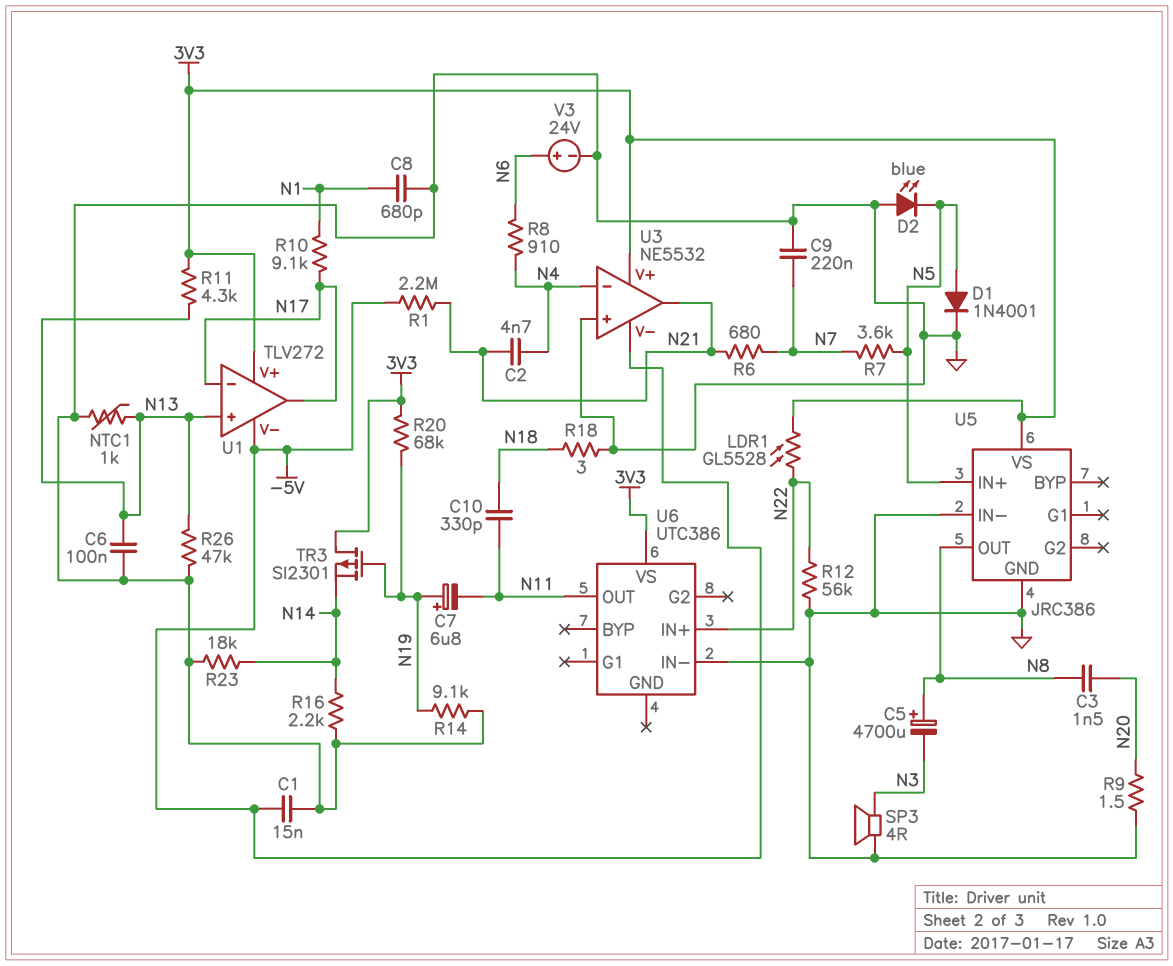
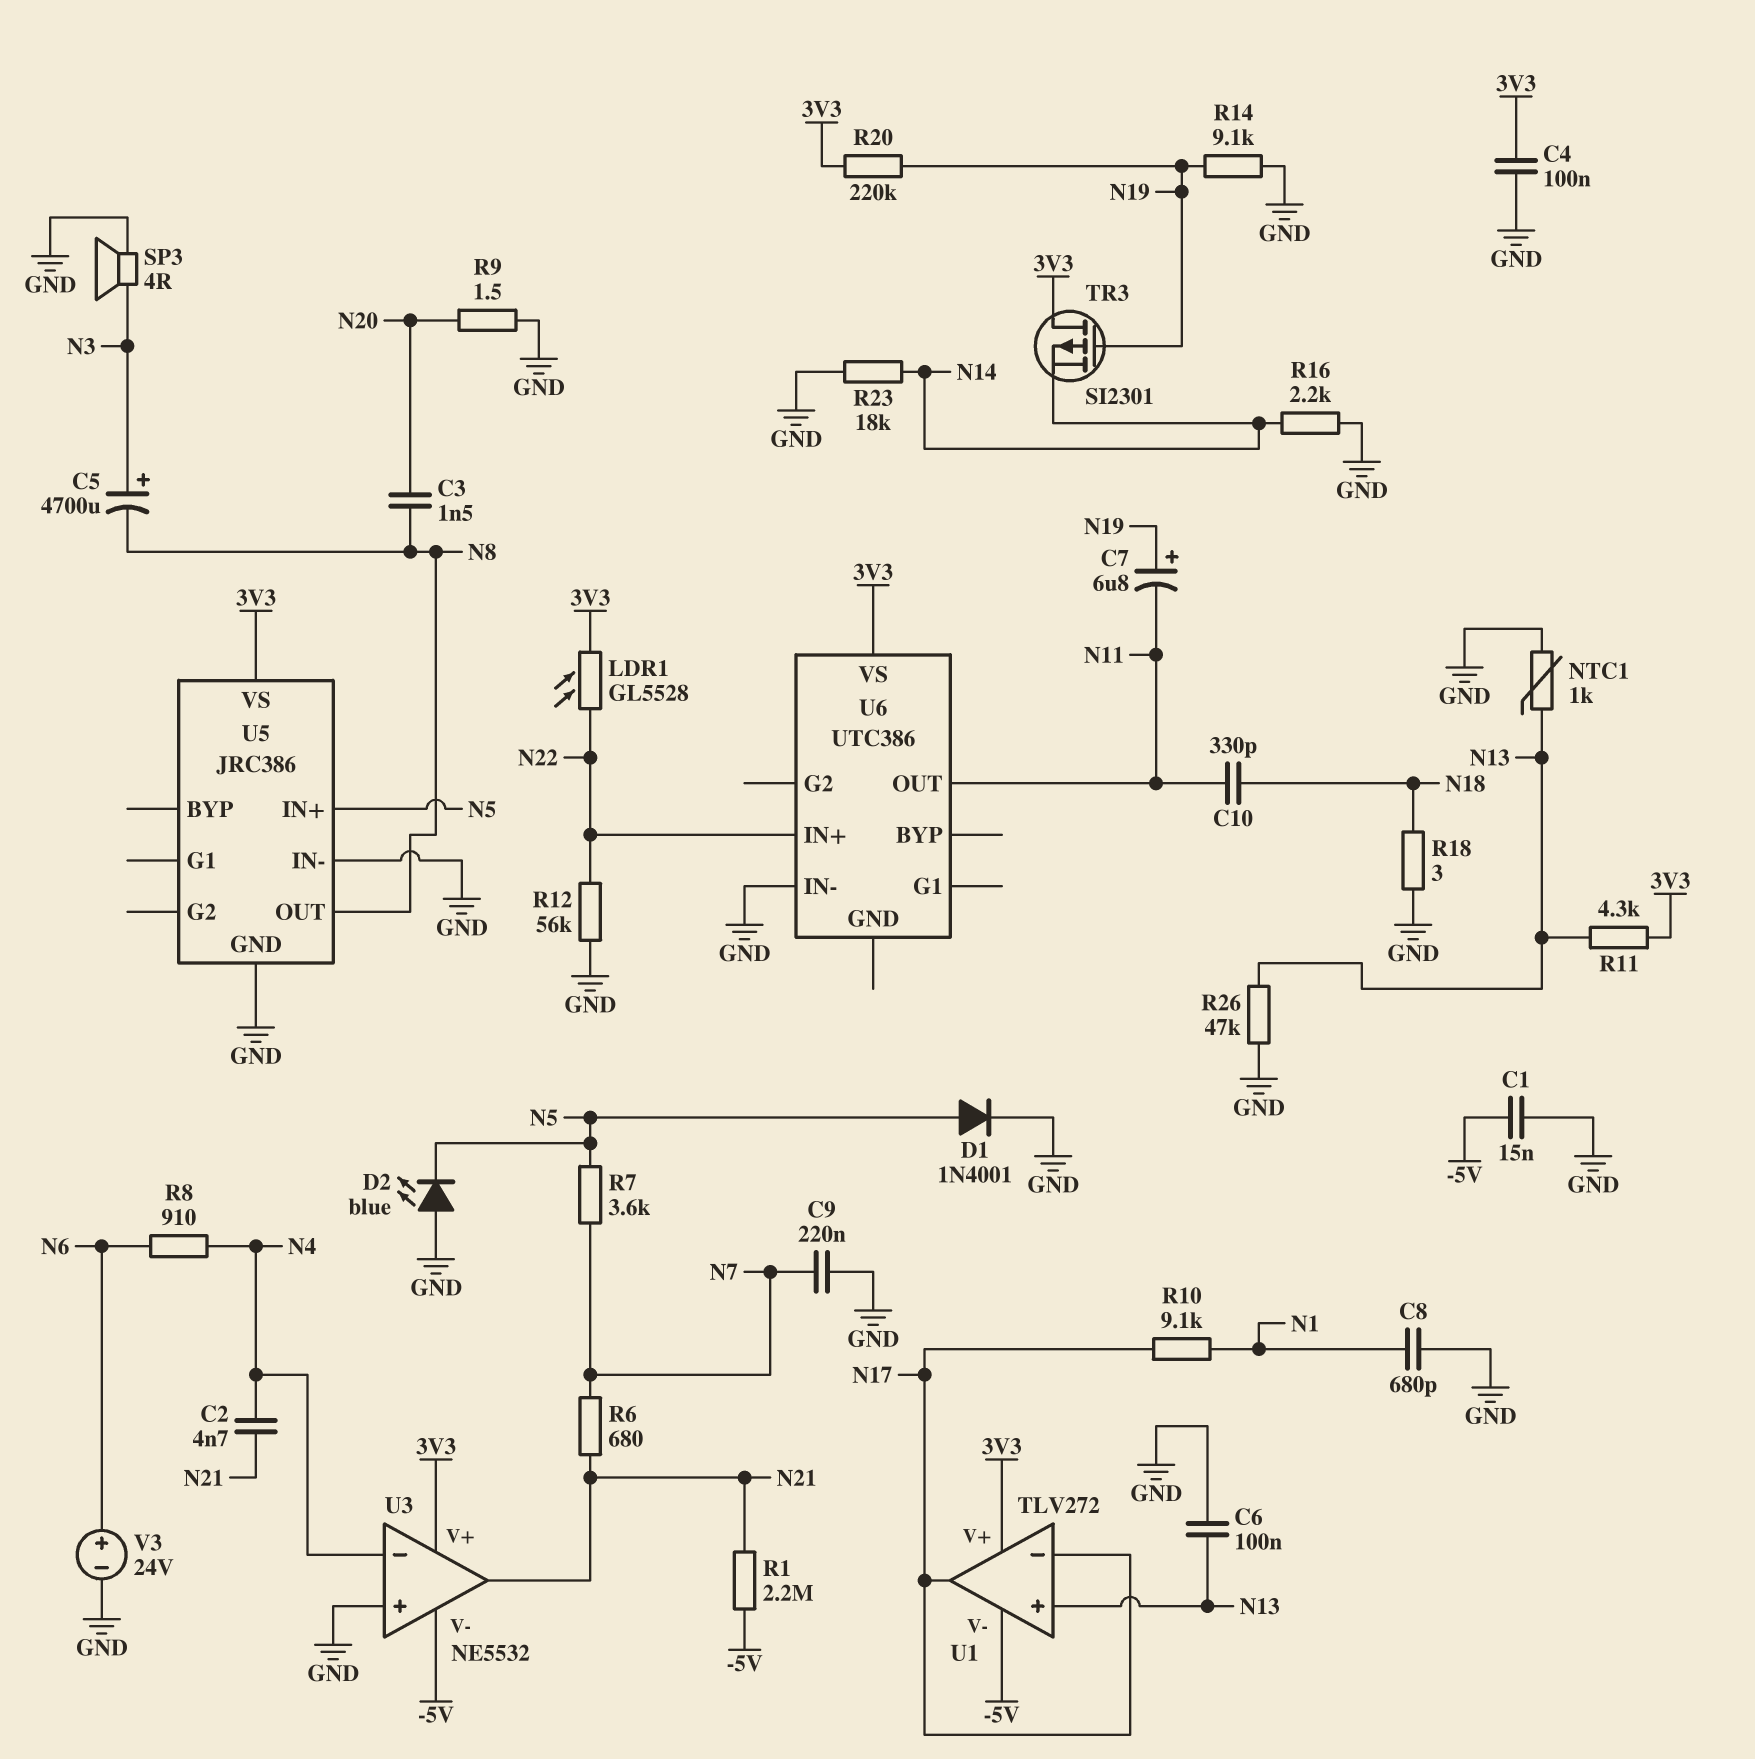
C4: none -> 100nF (3V3, GND)
C5: 4700uF (plus N8, minus N3) -> 4700uF (plus N3, minus N8)
R20: 68k (3V3, N19) -> 220k (3V3, N19)

